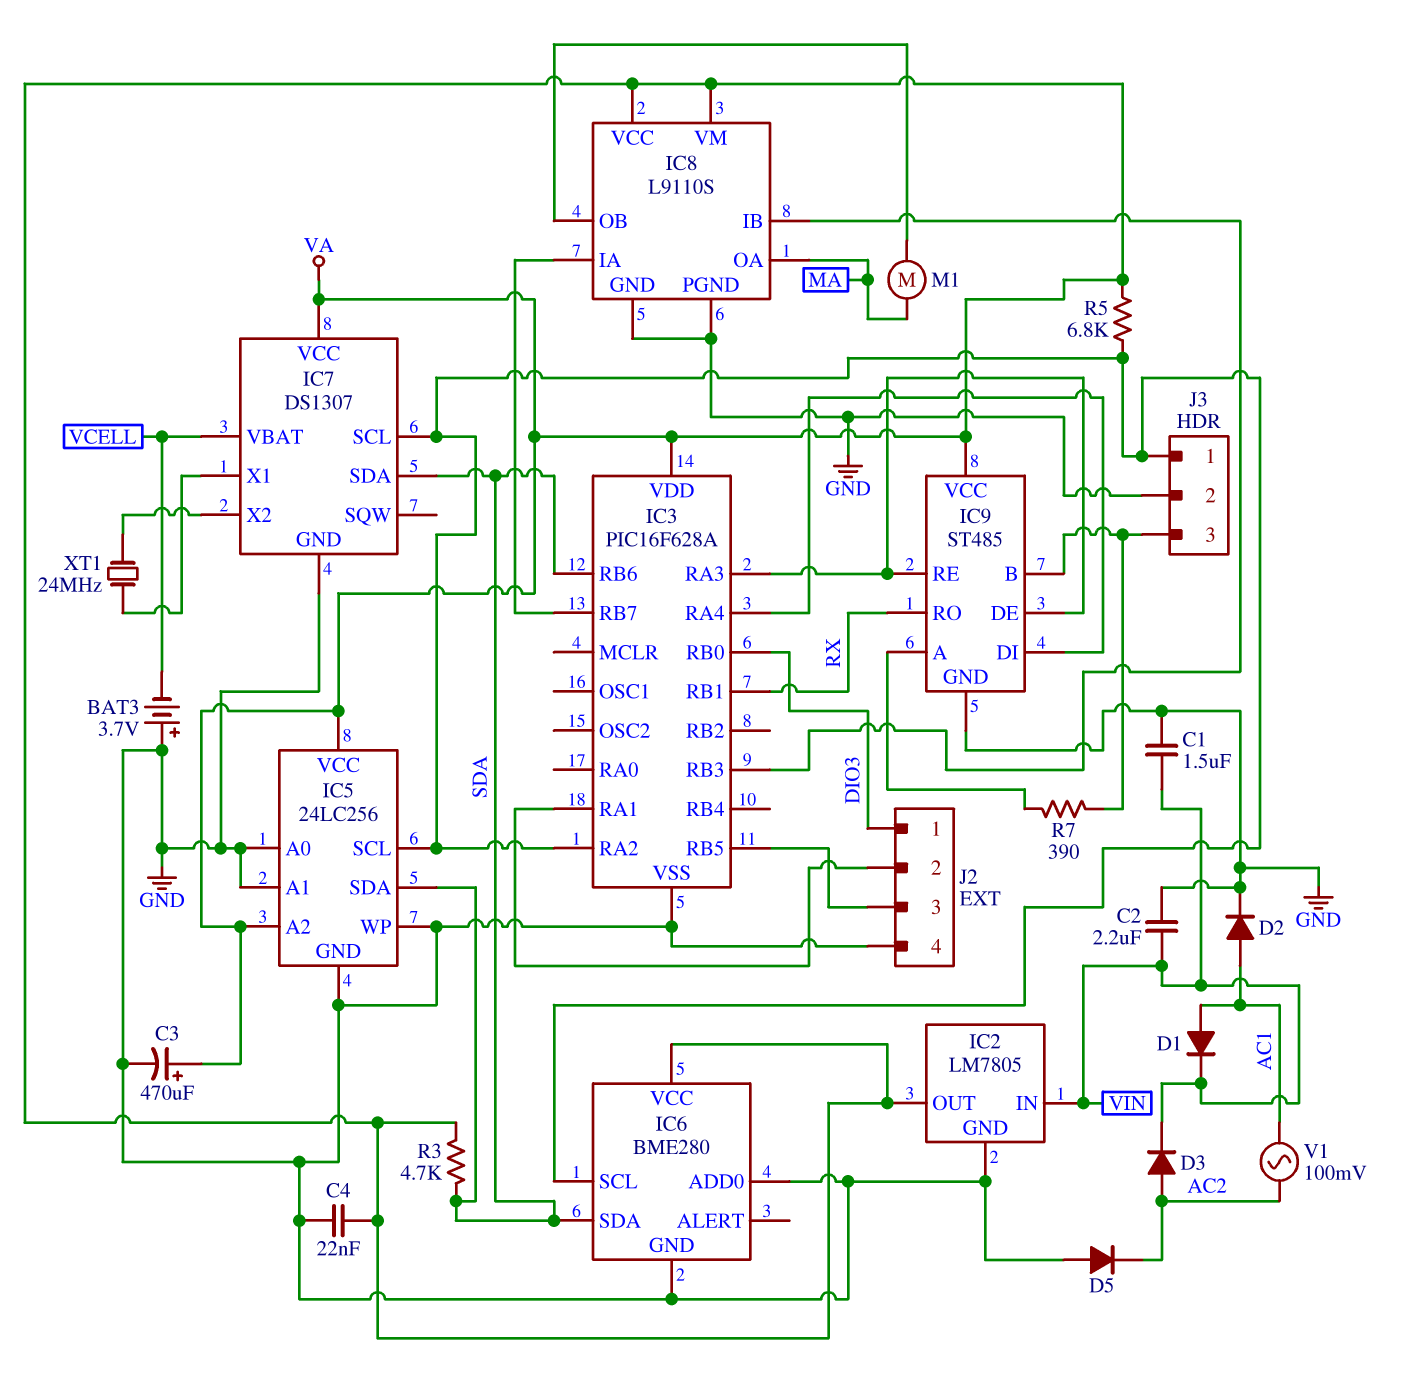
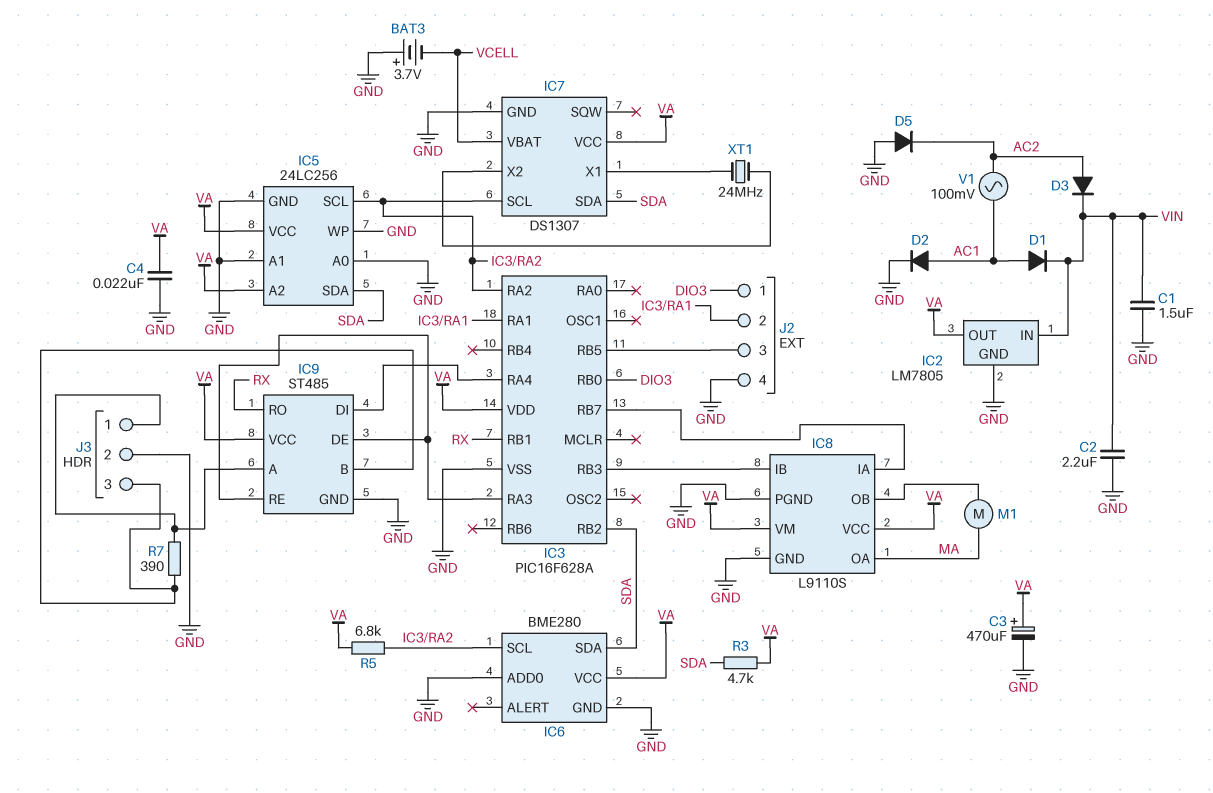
IC3 pin RB2: none -> SDA
IC3 pin RB6: SDA -> none
J3 pin 1: IC3/RA2 -> IC9/A

